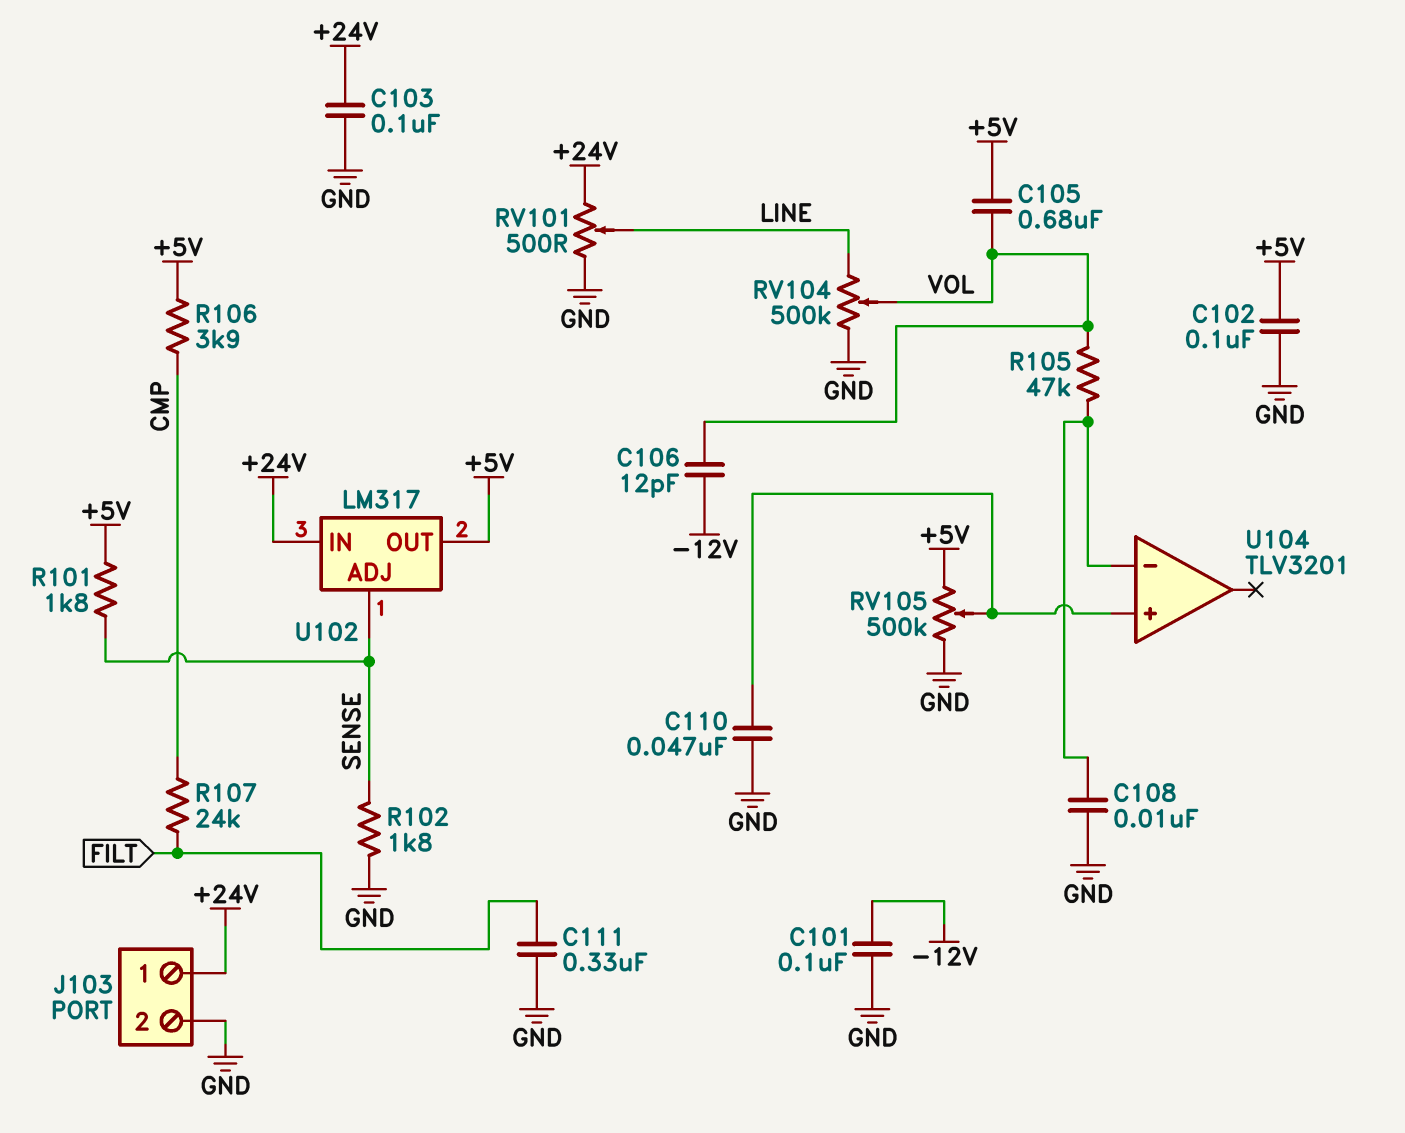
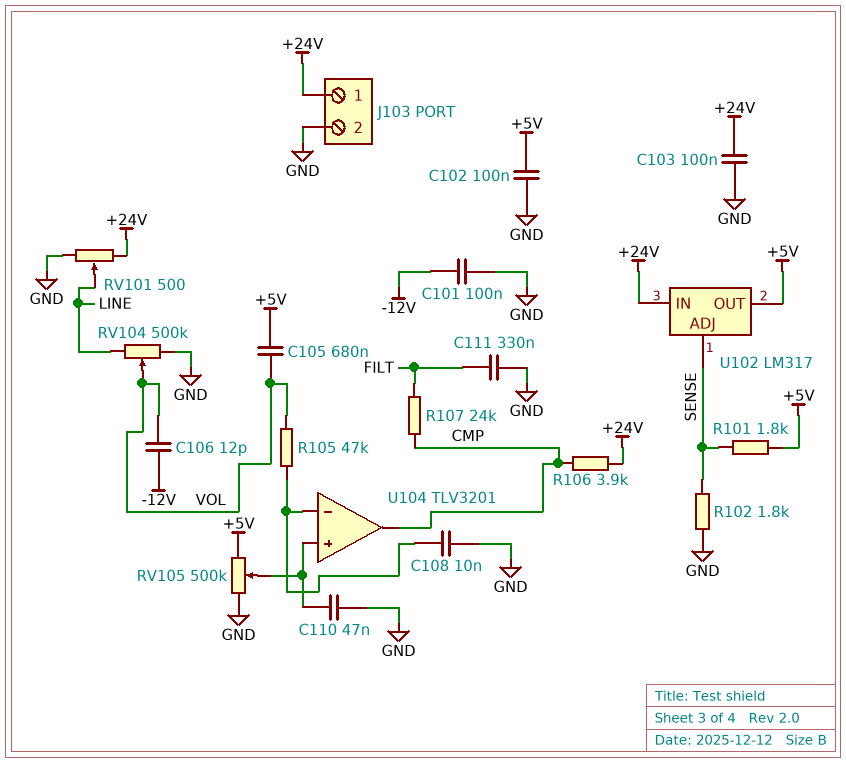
R106: 3.9k (+5V, CMP) -> 3.9k (+24V, CMP)
U104 pin out: none -> CMP

